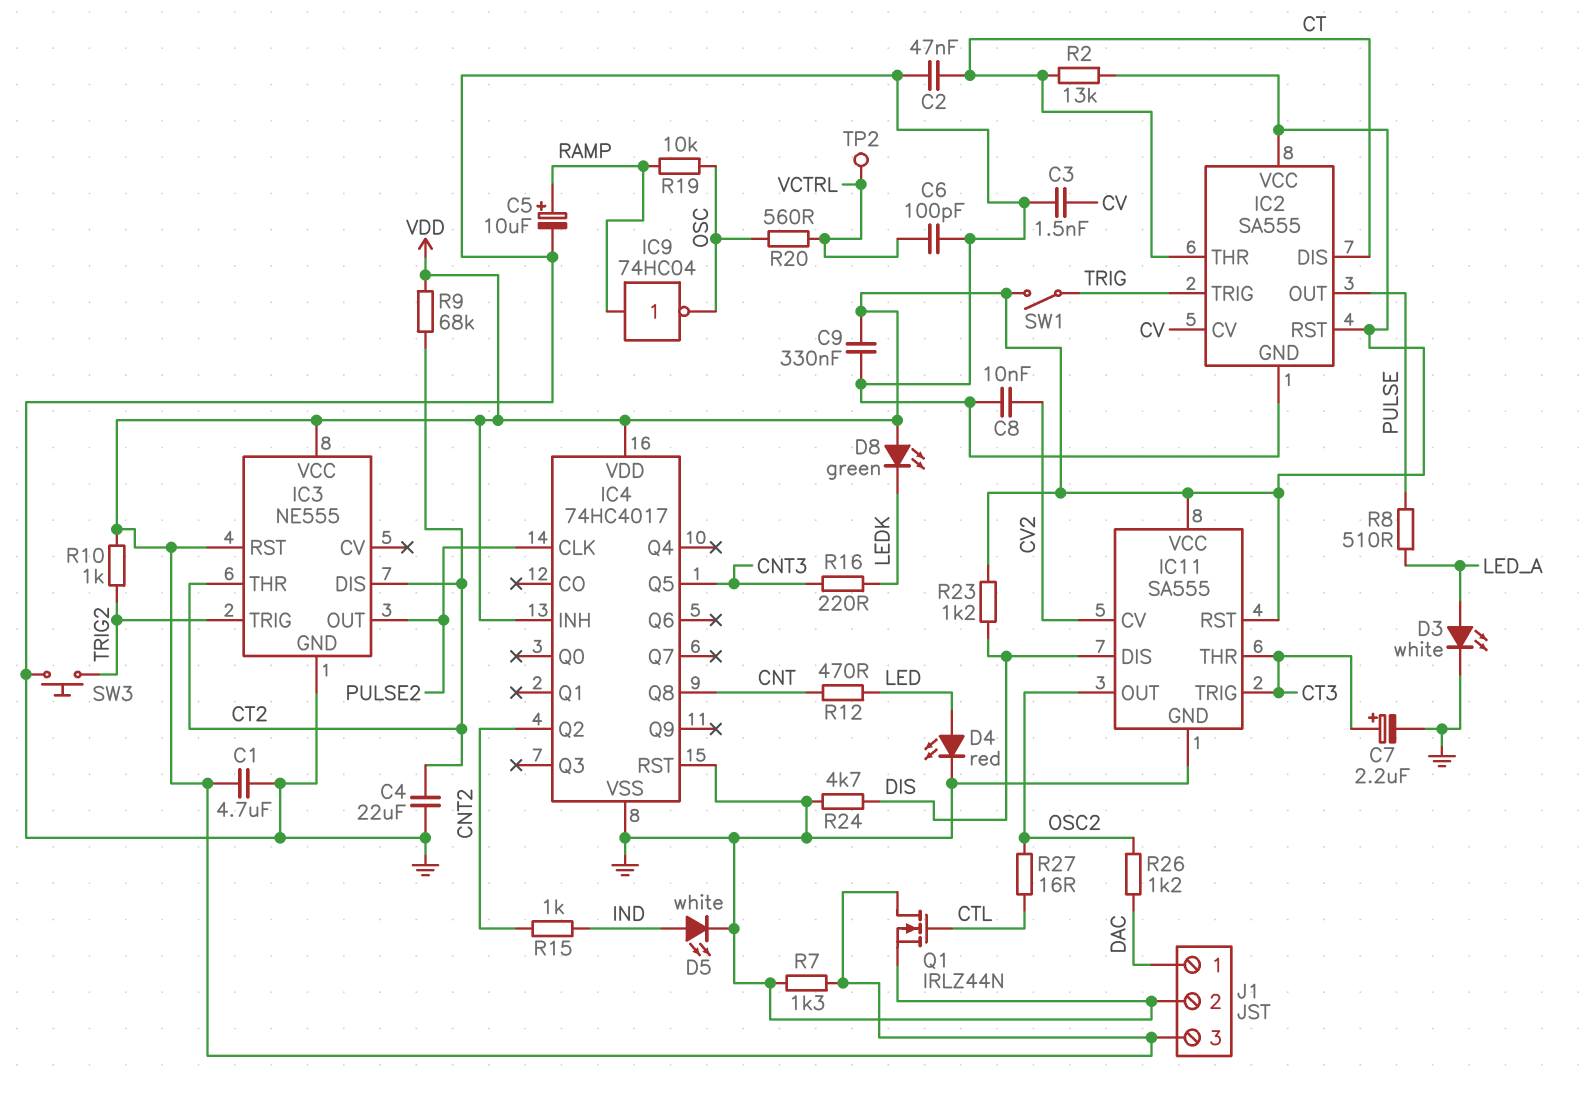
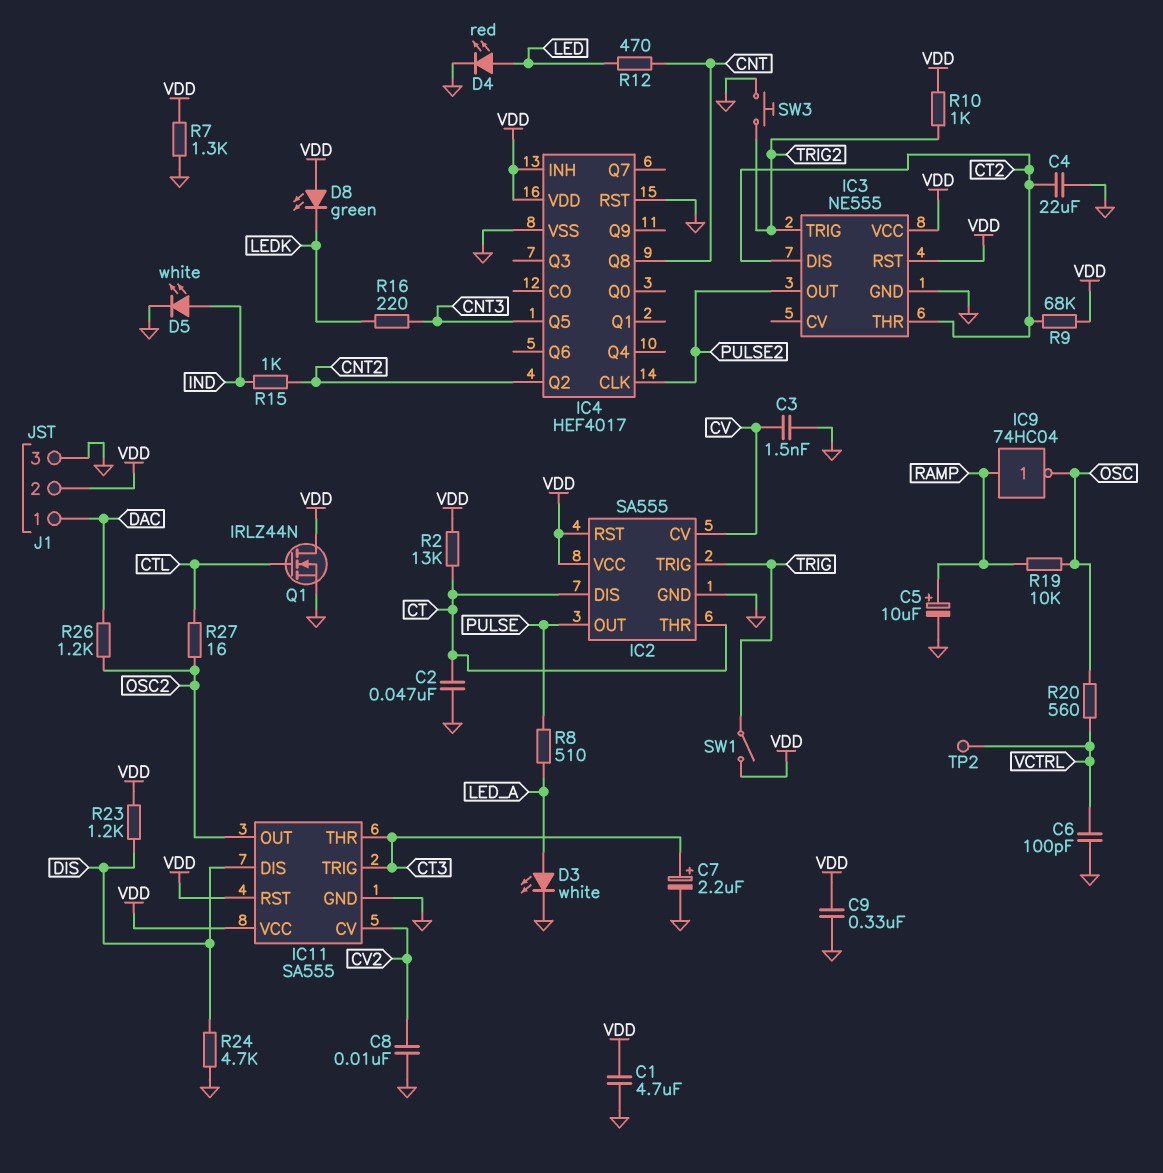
IC4: 74HC4017 -> HEF4017
J1 pin 2: GND -> VDD
J1 pin 3: VDD -> GND

